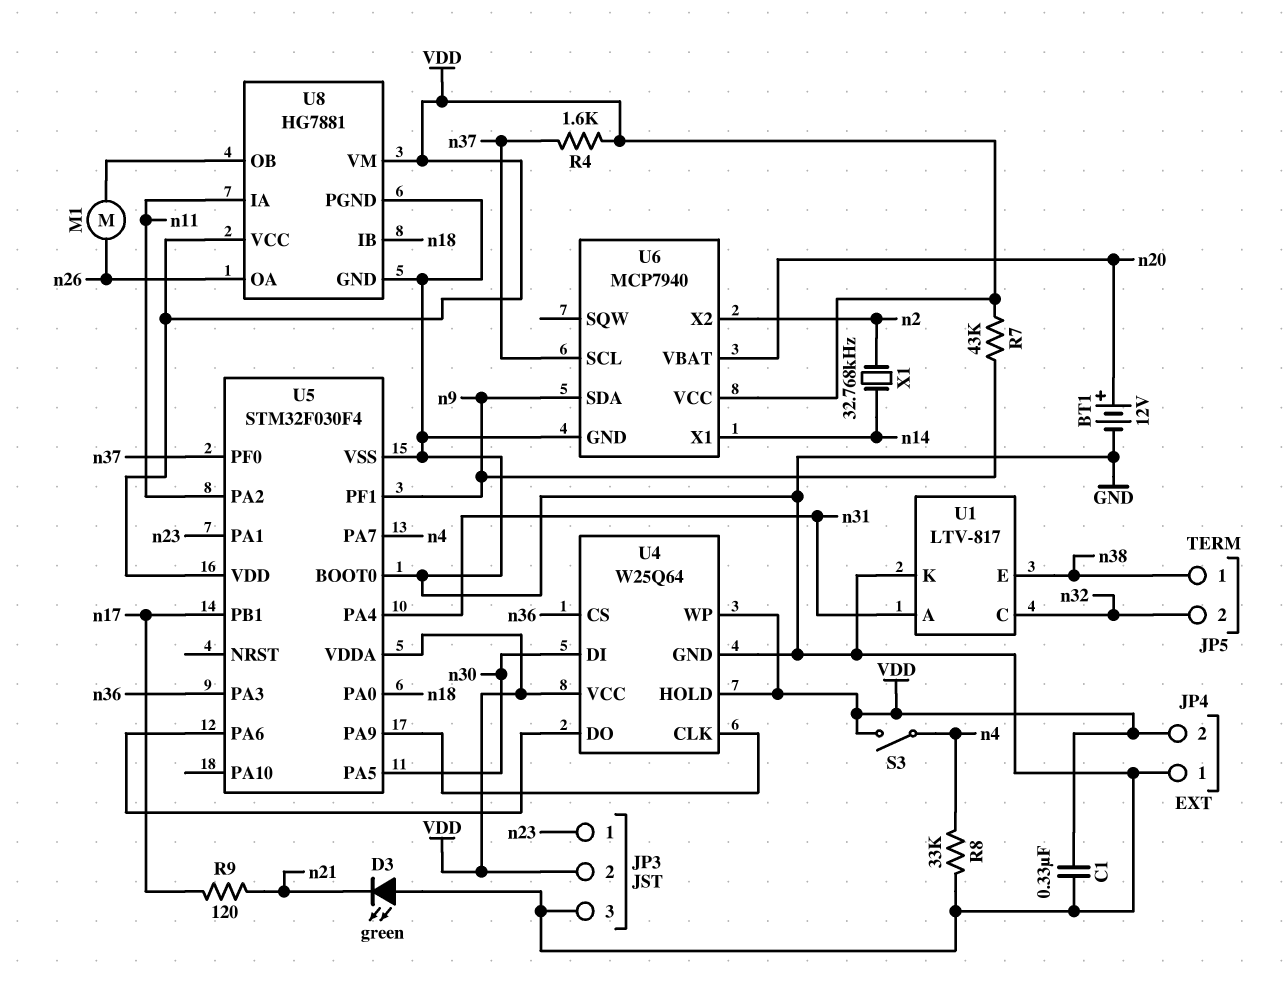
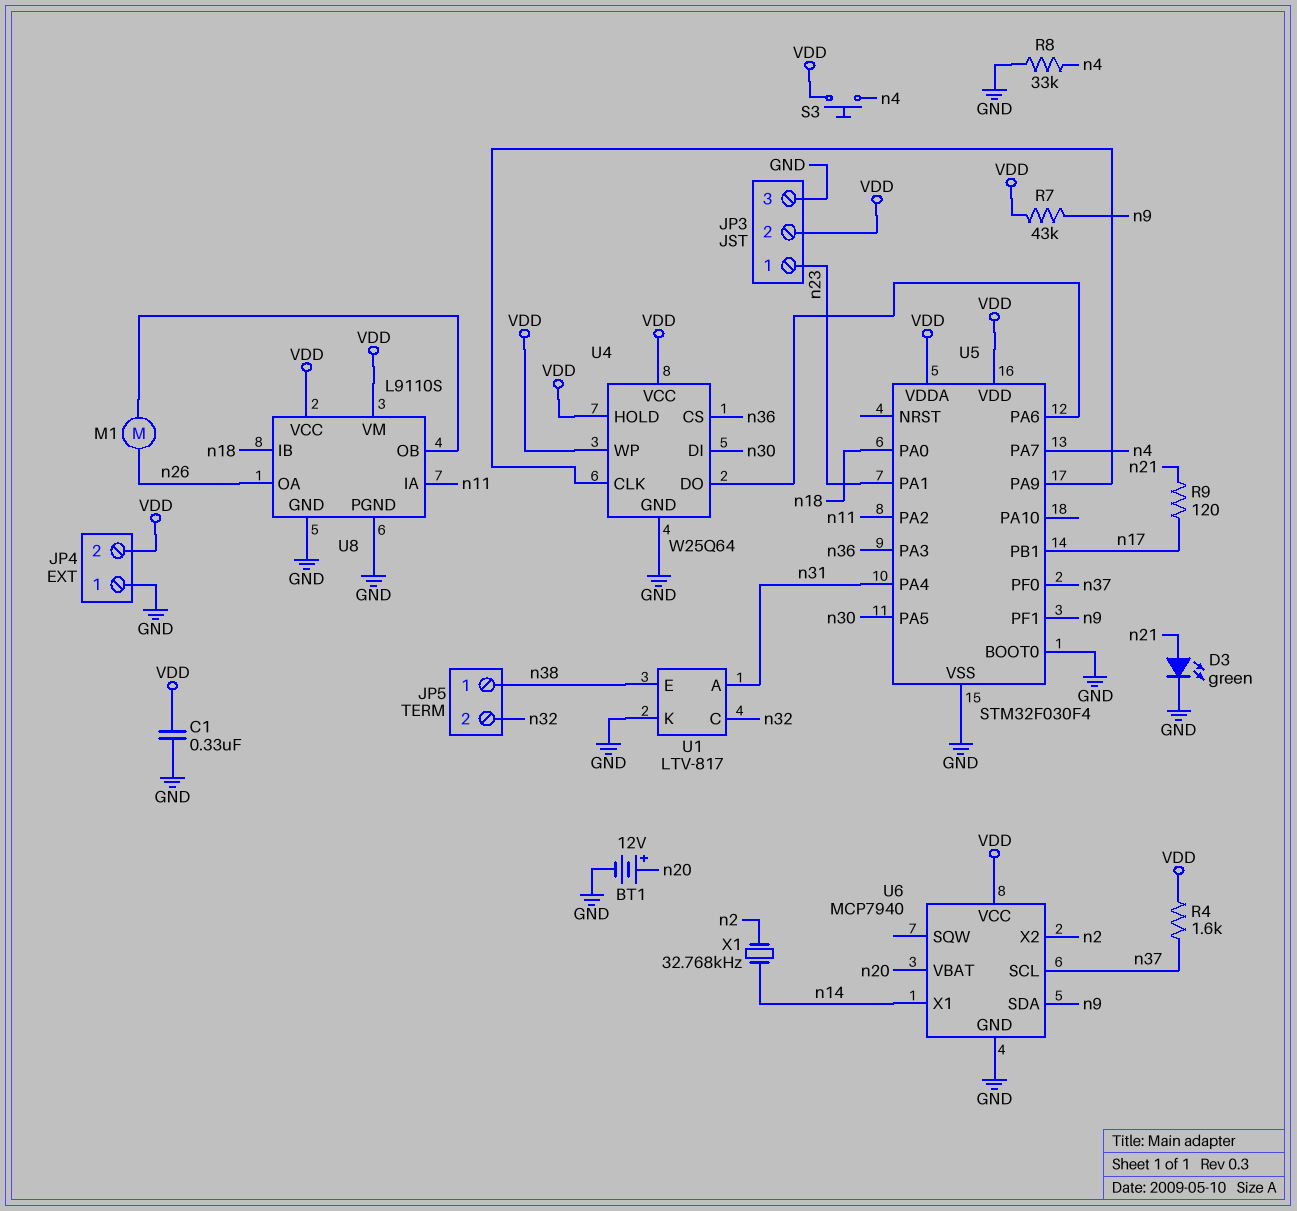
D3: LED green (A GND, K n21) -> LED green (A n21, K GND)
S3: switch (VDD, n4) -> button (VDD, n4)
U8: HG7881 -> L9110S

